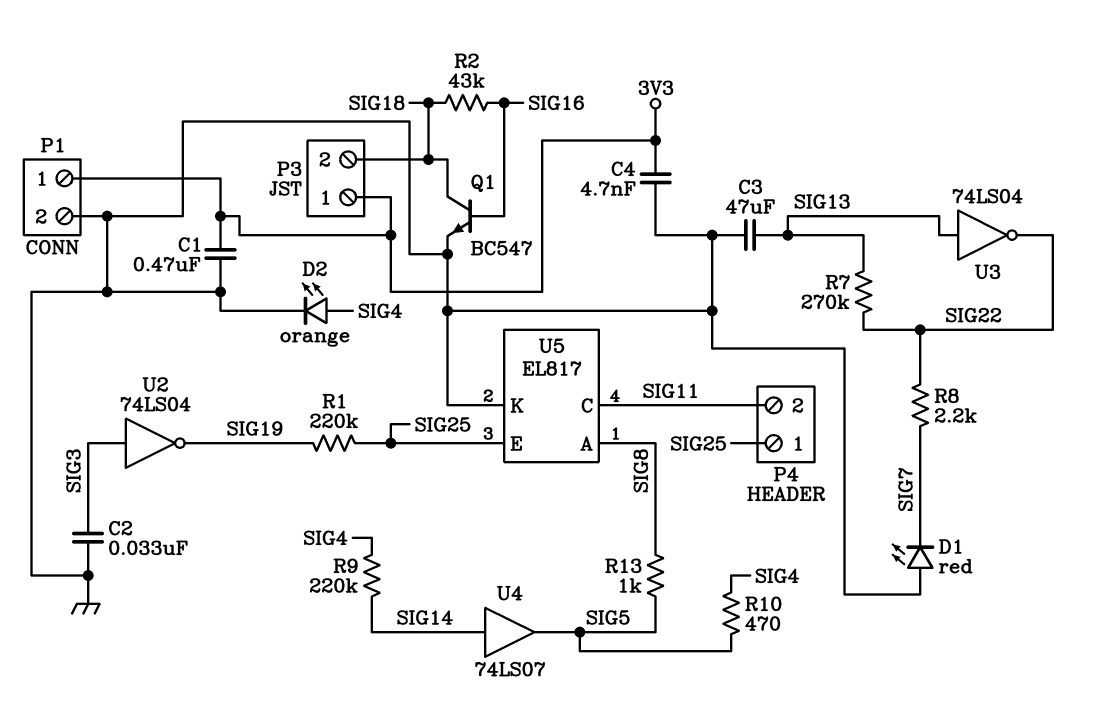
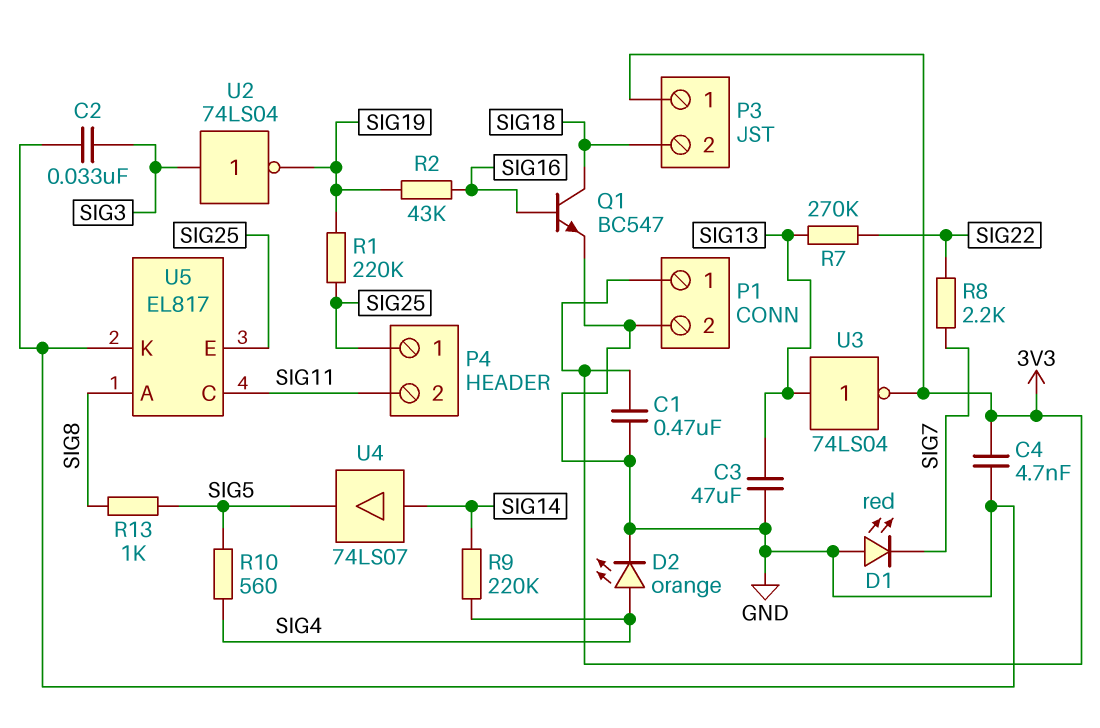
R2: 43k (SIG16, SIG18) -> 43k (SIG16, SIG19)
R10: 470 (SIG4, SIG5) -> 560 (SIG4, SIG5)
U3: NOT 74LS04 (in SIG13, out SIG22) -> NOT 74LS04 (in SIG13, out 3V3)

